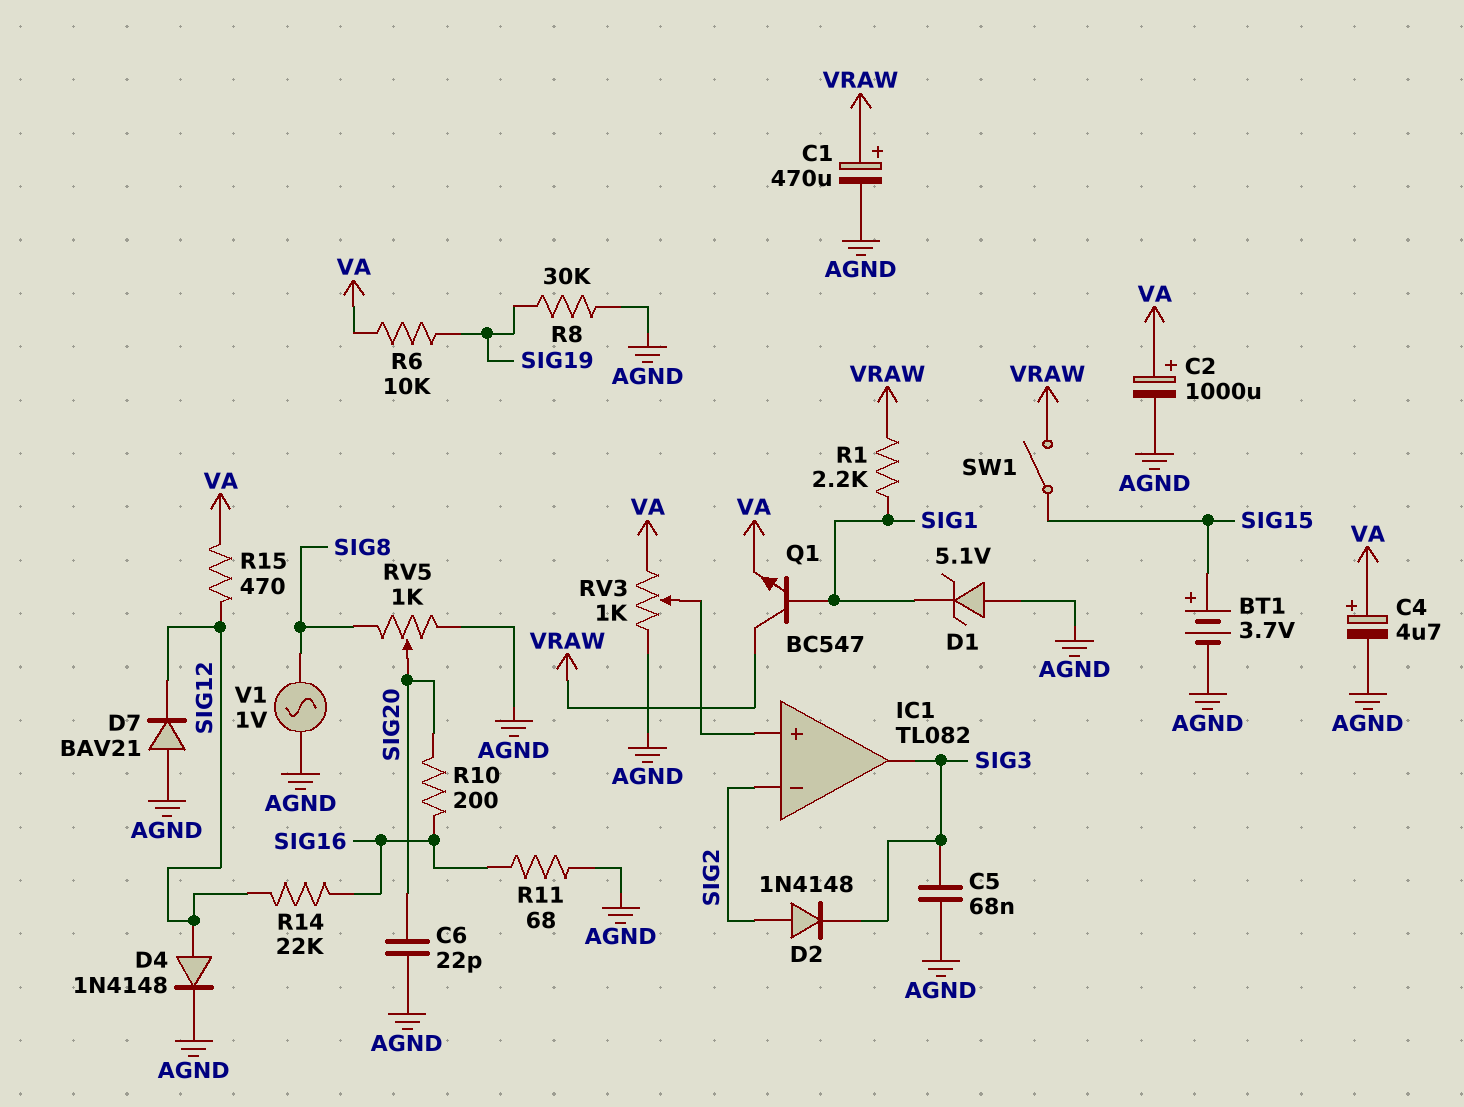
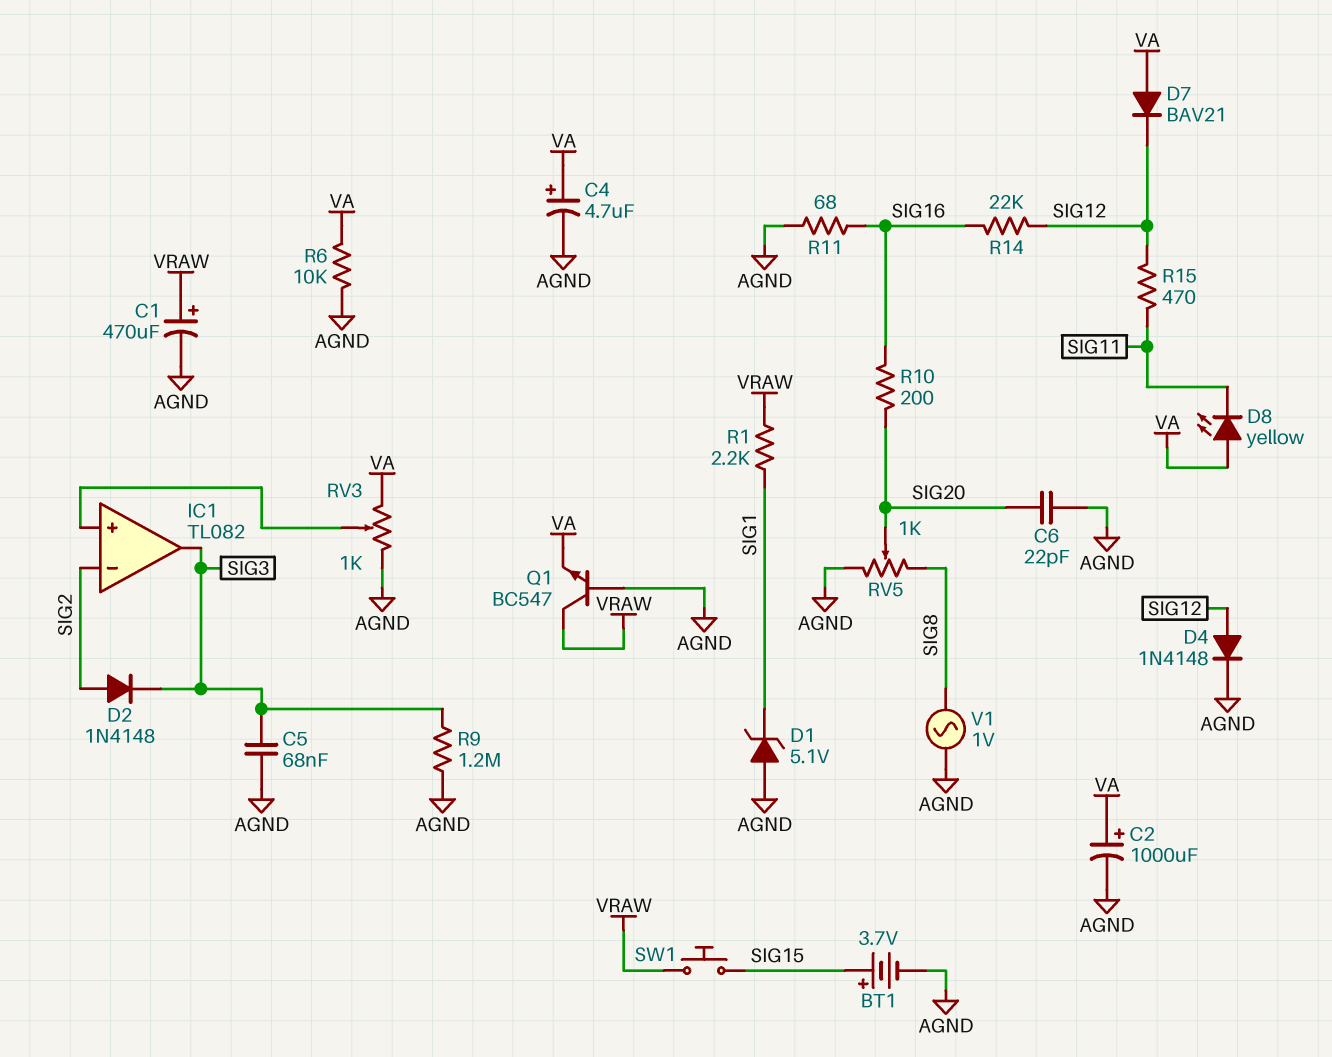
D7: diode BAV21 (A AGND, K SIG12) -> diode BAV21 (A VA, K SIG12)
D8: none -> LED yellow (A VA, K SIG11)
Q1: NPN BC547 (B SIG1, C VRAW, E VA) -> NPN BC547 (B AGND, C VRAW, E VA)
R6: 10k (SIG19, VA) -> 10k (AGND, VA)
R8: 30k (AGND, SIG19) -> none
R9: none -> 1.2M (AGND, SIG3)
R15: 470 (SIG12, VA) -> 470 (SIG11, SIG12)
SW1: switch (SIG15, VRAW) -> button (SIG15, VRAW)

